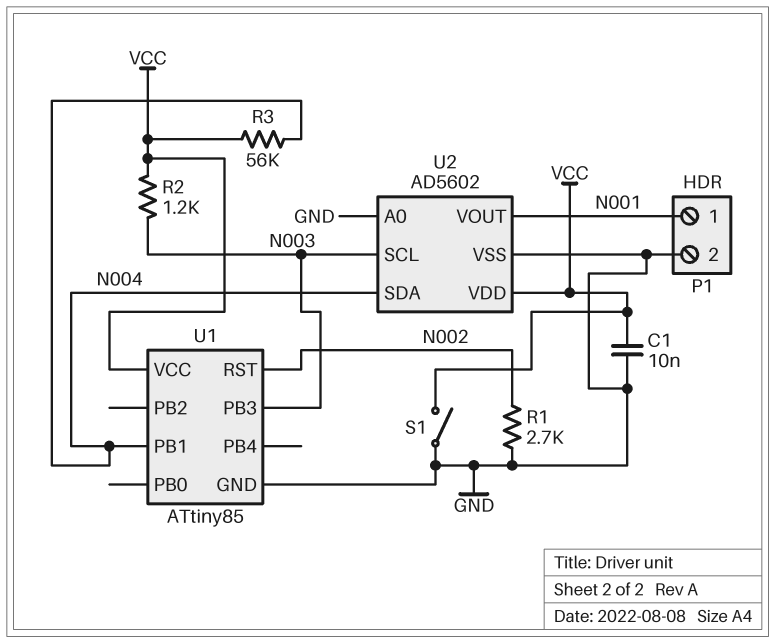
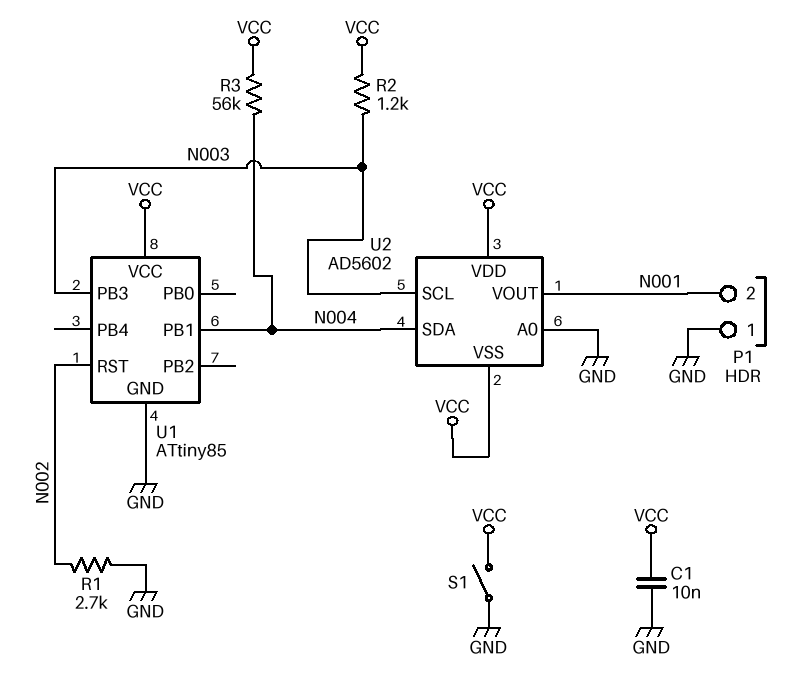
P1 pin 1: N001 -> GND
P1 pin 2: GND -> N001
U2 pin VSS: GND -> VCC

